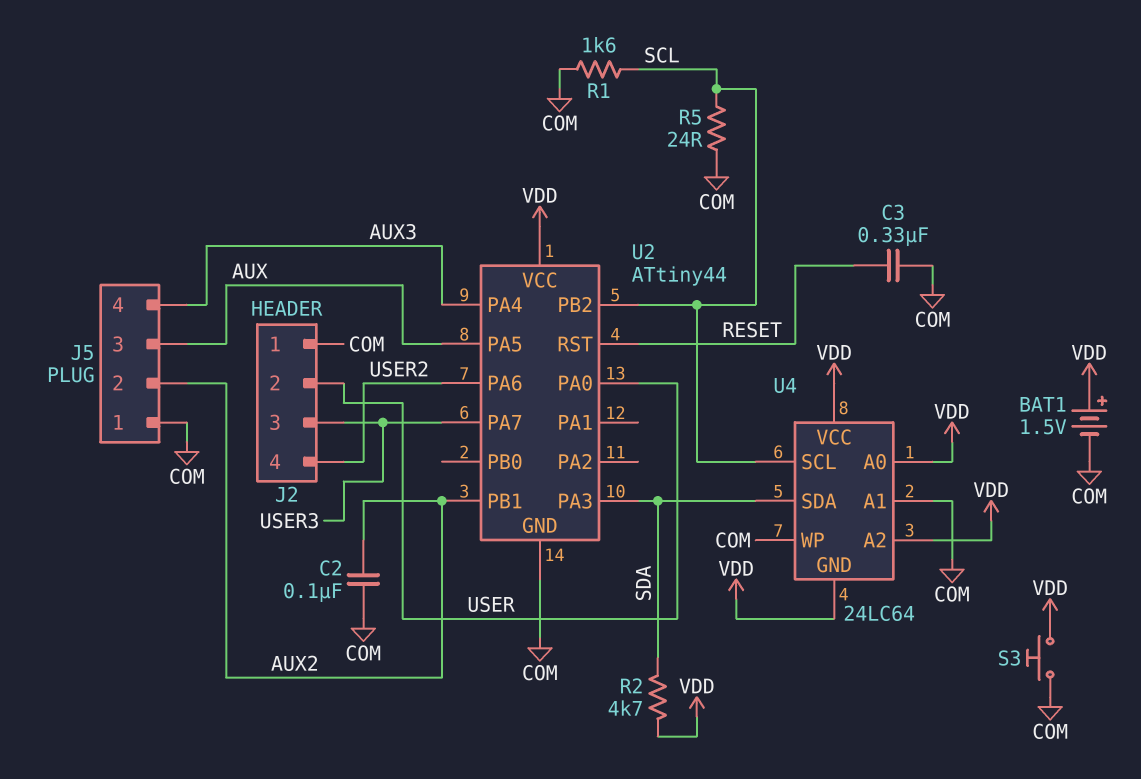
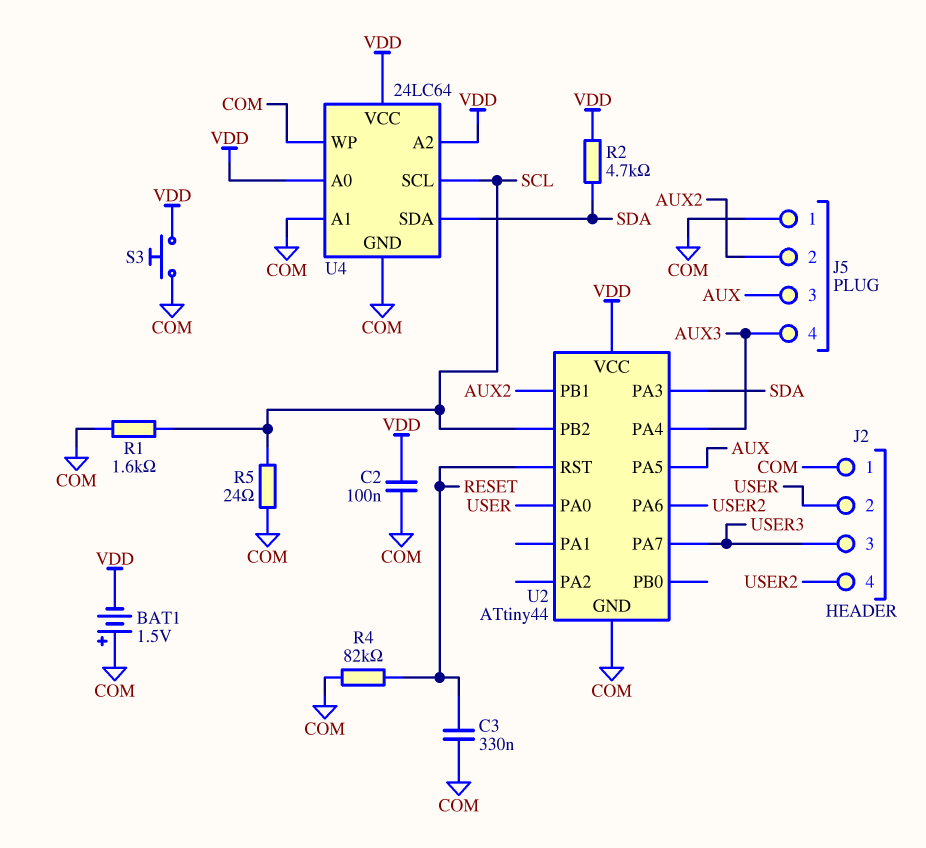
BAT1: 1.5V (plus VDD, minus COM) -> 1.5V (plus COM, minus VDD)
C2: 100nF (AUX2, COM) -> 100nF (COM, VDD)
R4: none -> 82k (COM, RESET)
U4 pin GND: VDD -> COM

